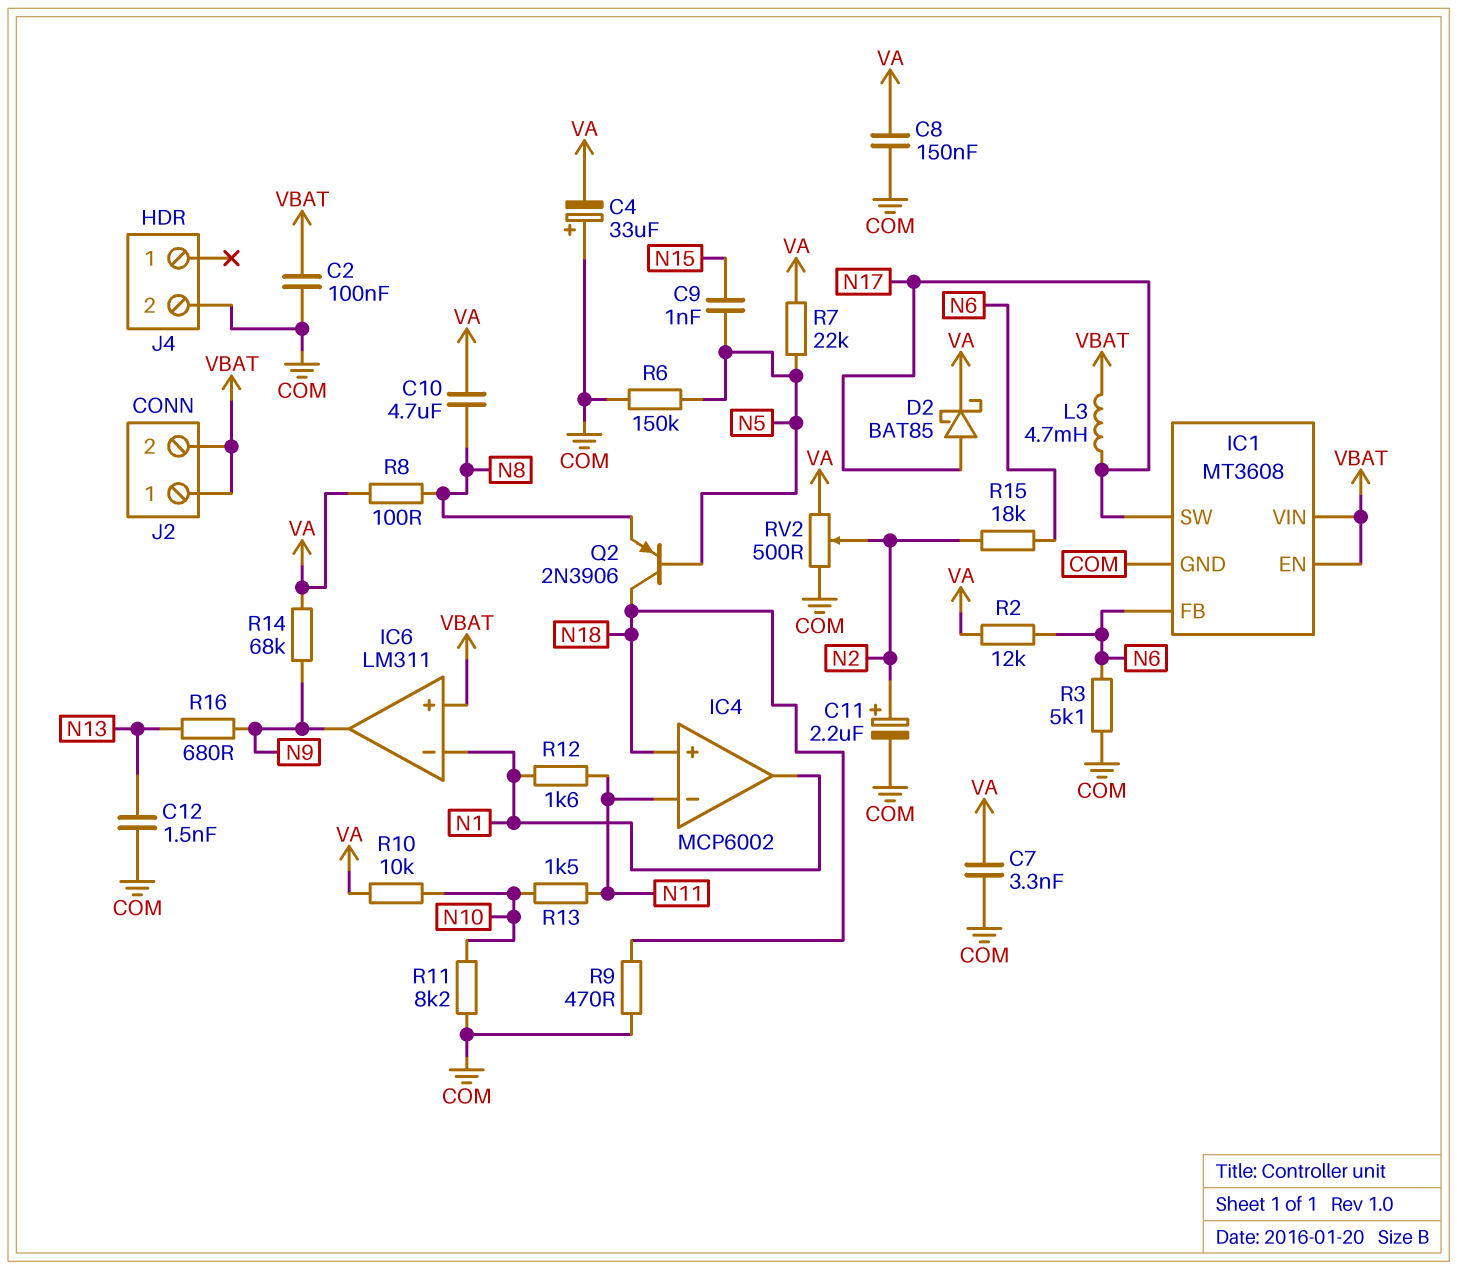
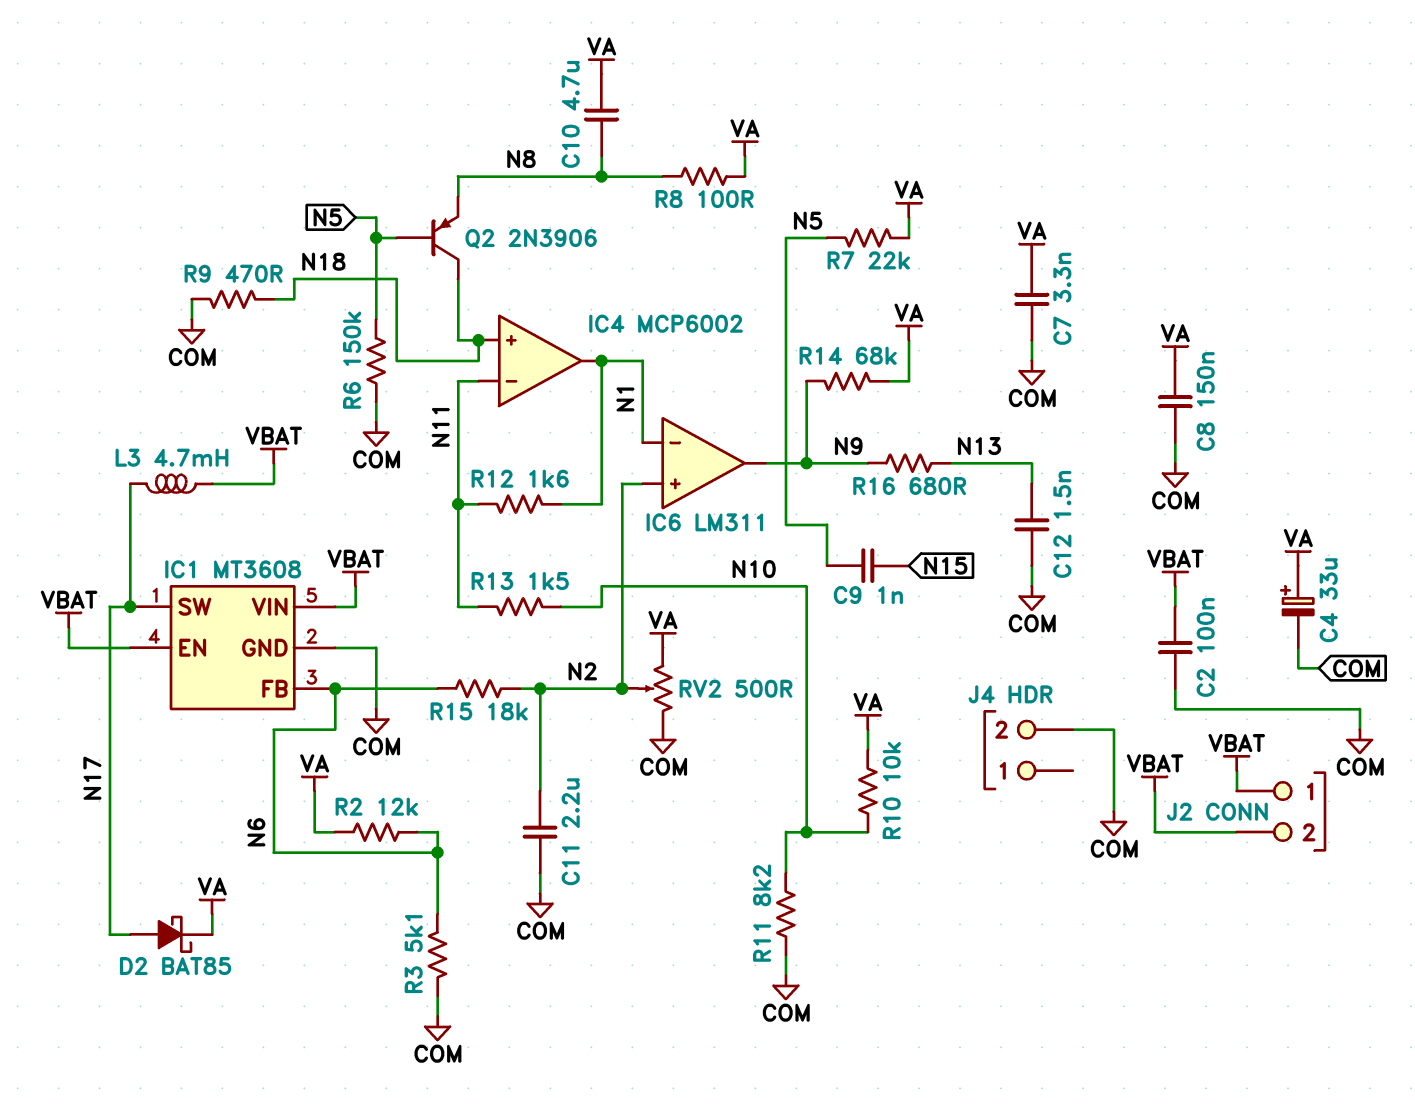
C4: 33uF (plus COM, minus VA) -> 33uF (plus VA, minus COM)
C11: 2.2uF (plus N2, minus COM) -> 2.2uF (COM, N2)
IC6 pin in+: VBAT -> N2

